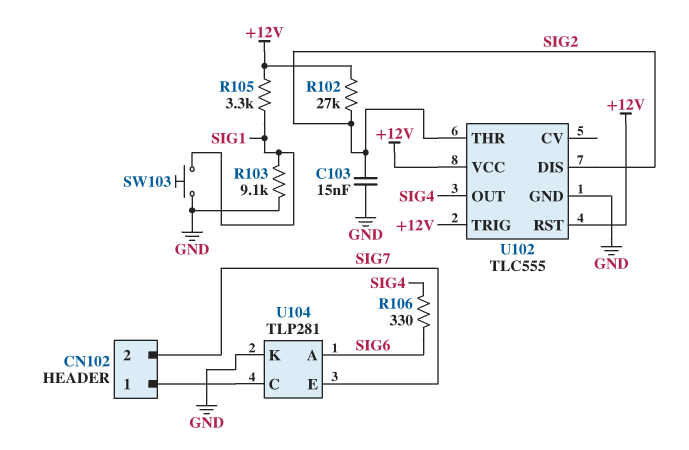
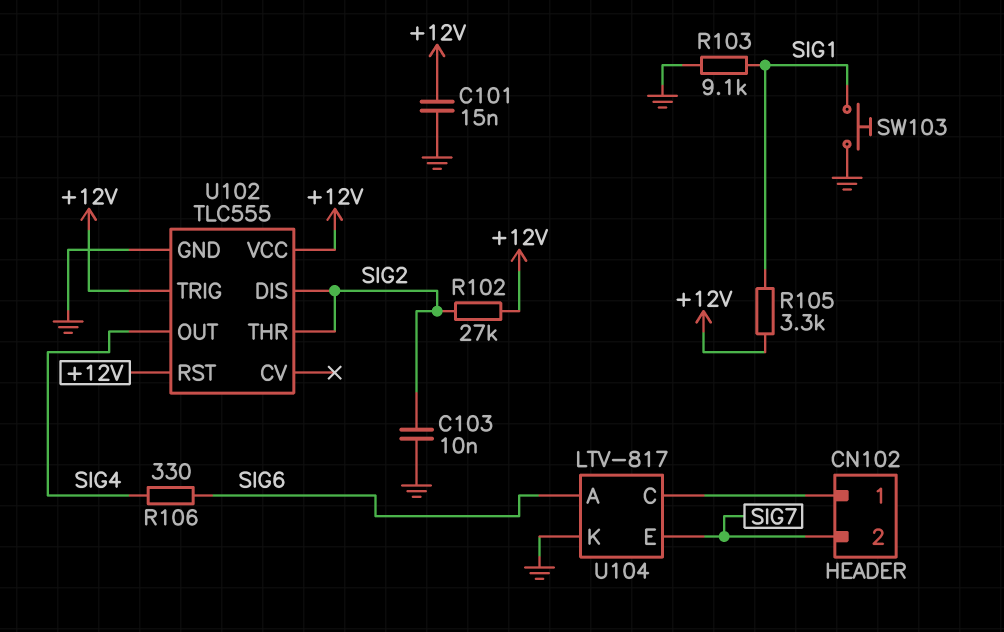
C101: none -> 15nF (+12V, GND)
C103: 15nF (GND, SIG2) -> 10nF (GND, SIG2)
U104: TLP281 -> LTV-817

